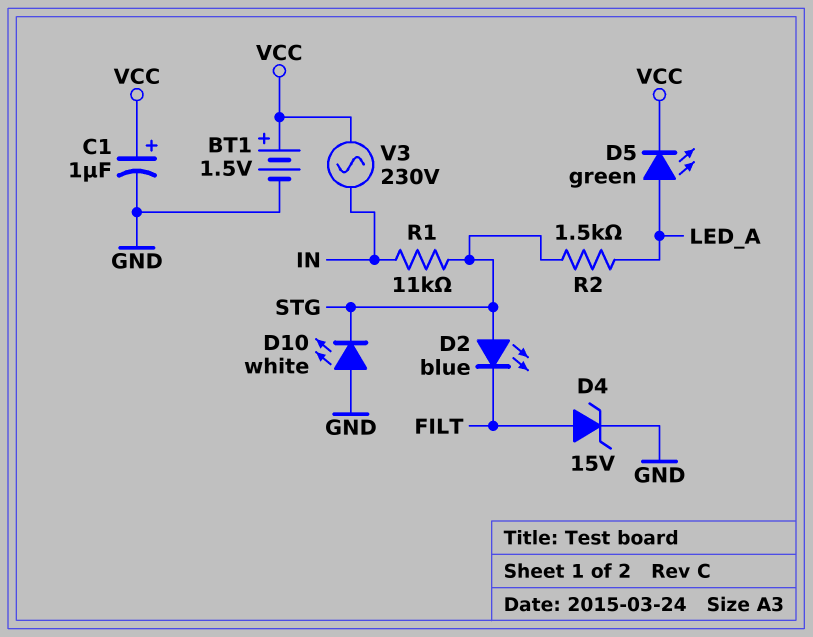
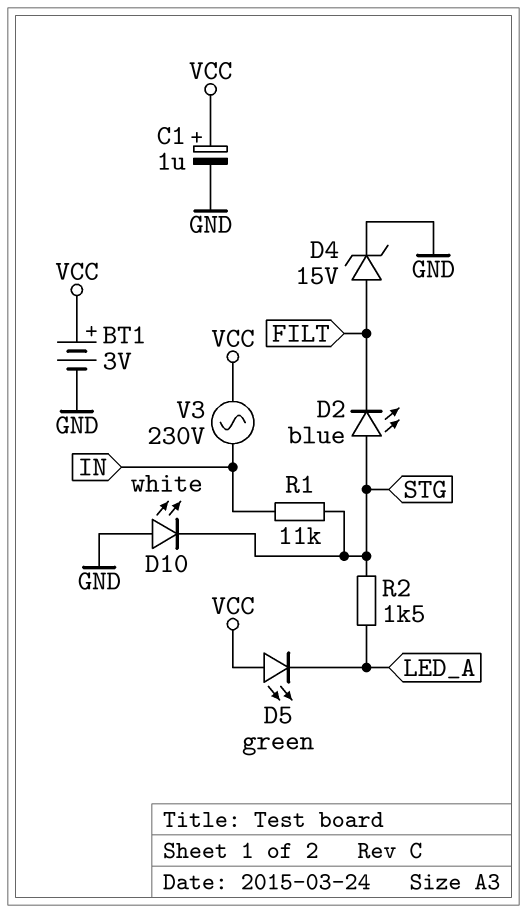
BT1: 1.5V (plus VCC, minus GND) -> 3V (plus VCC, minus GND)
D5: LED green (A LED_A, K VCC) -> LED green (A VCC, K LED_A)

